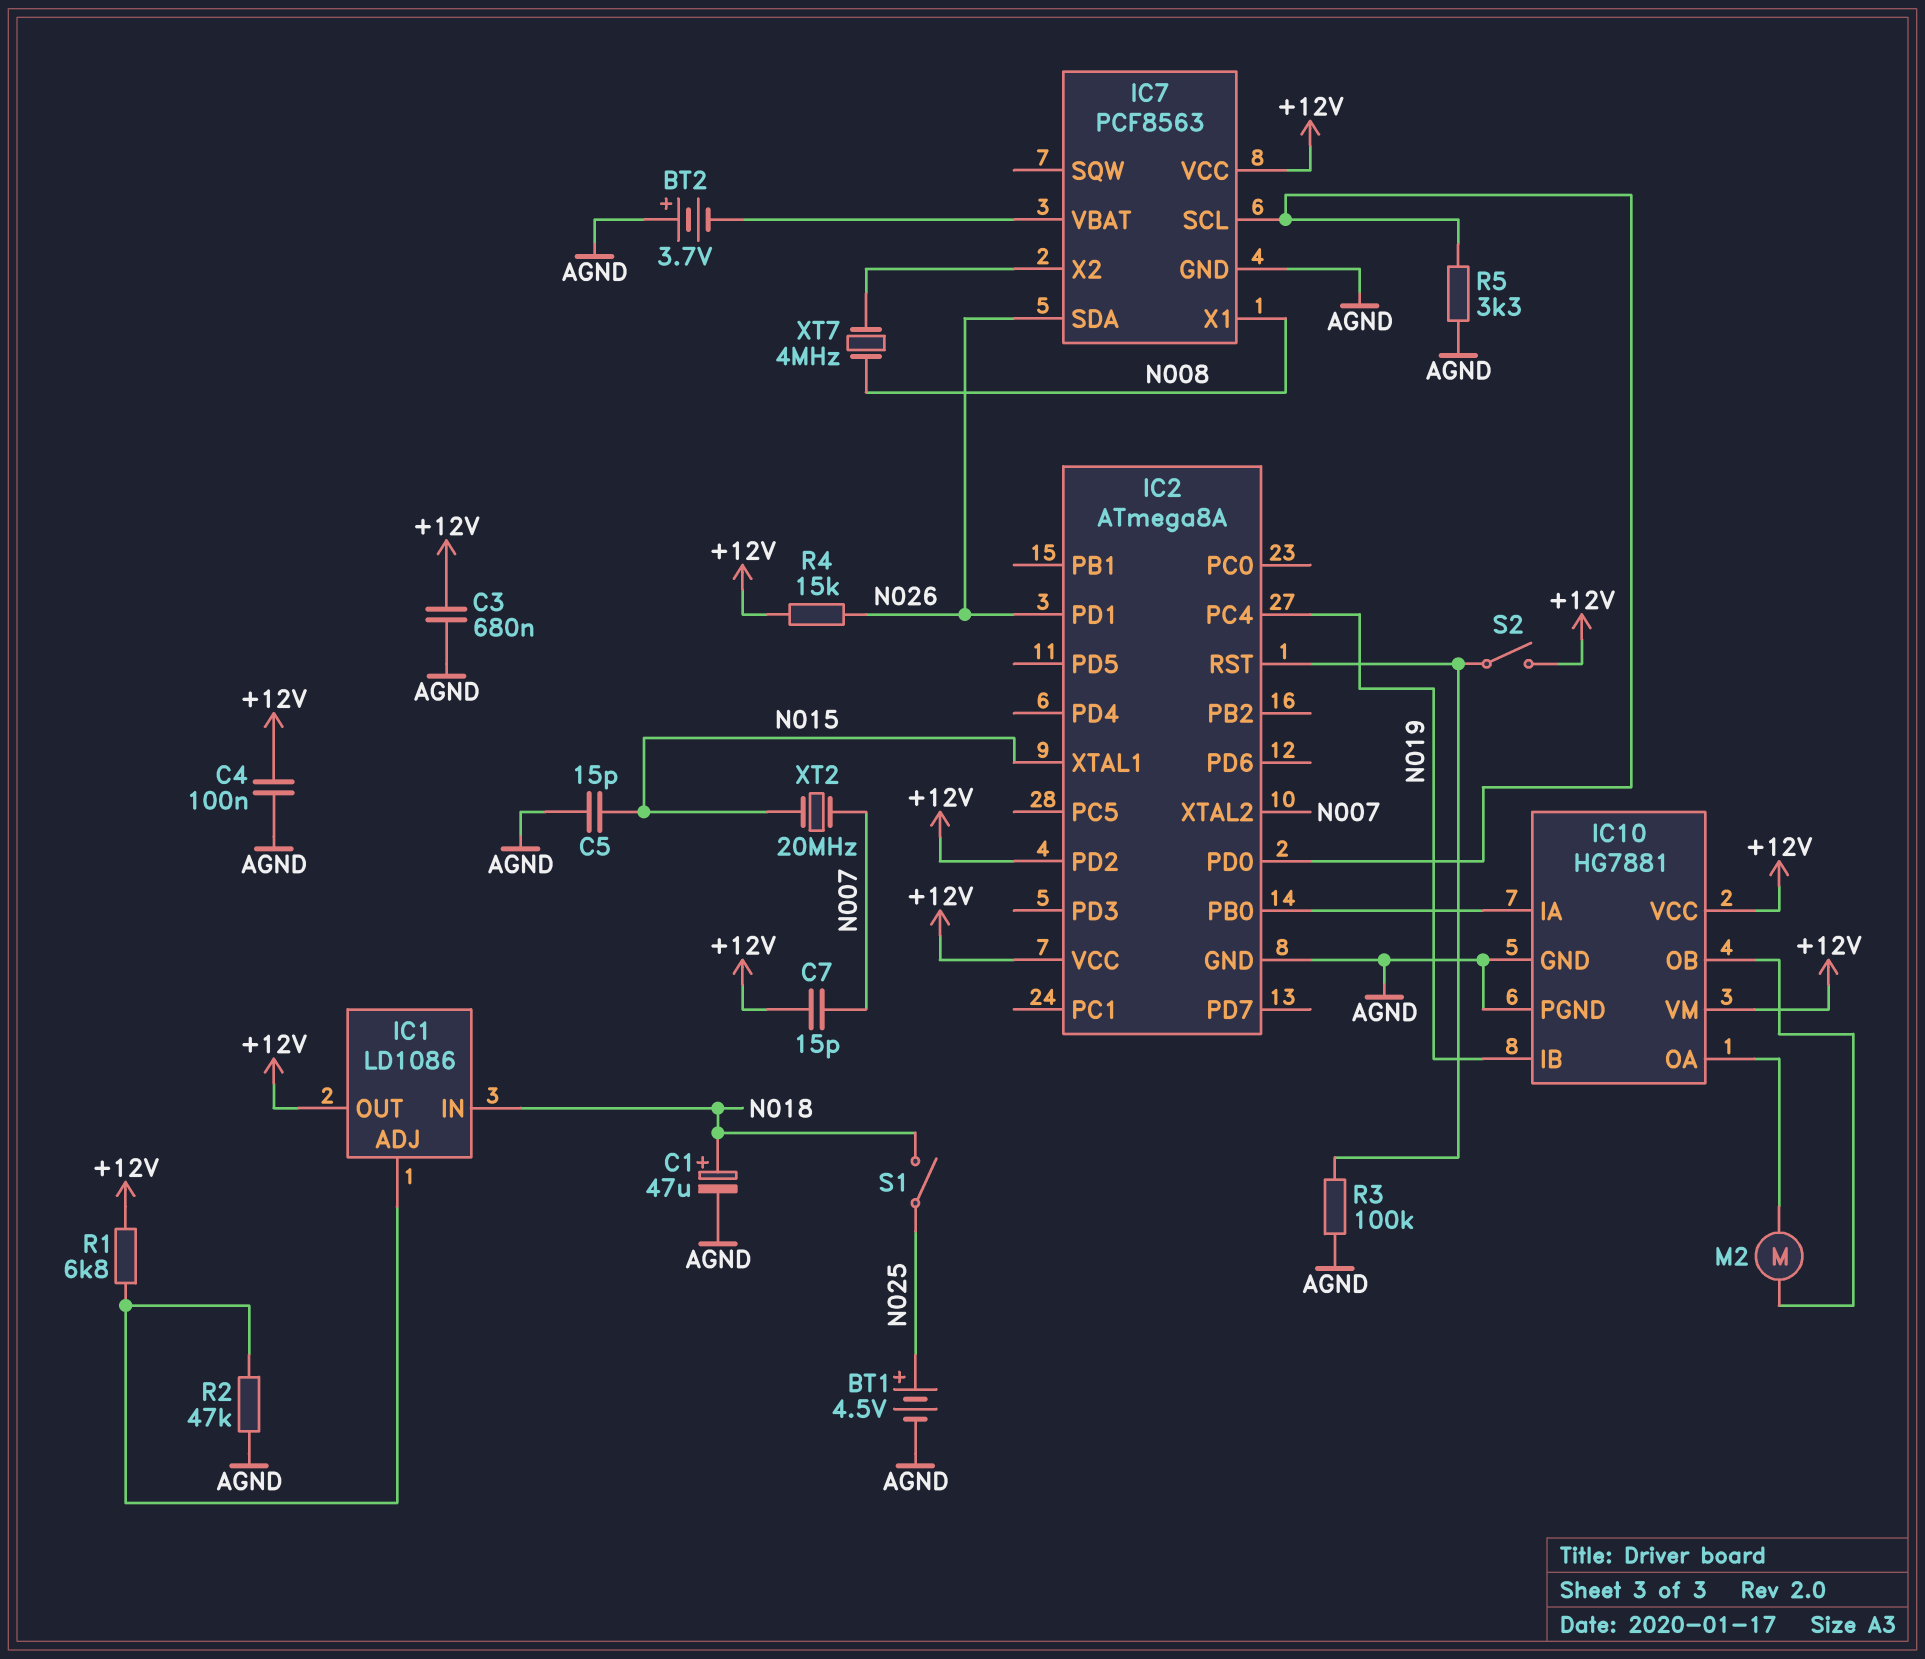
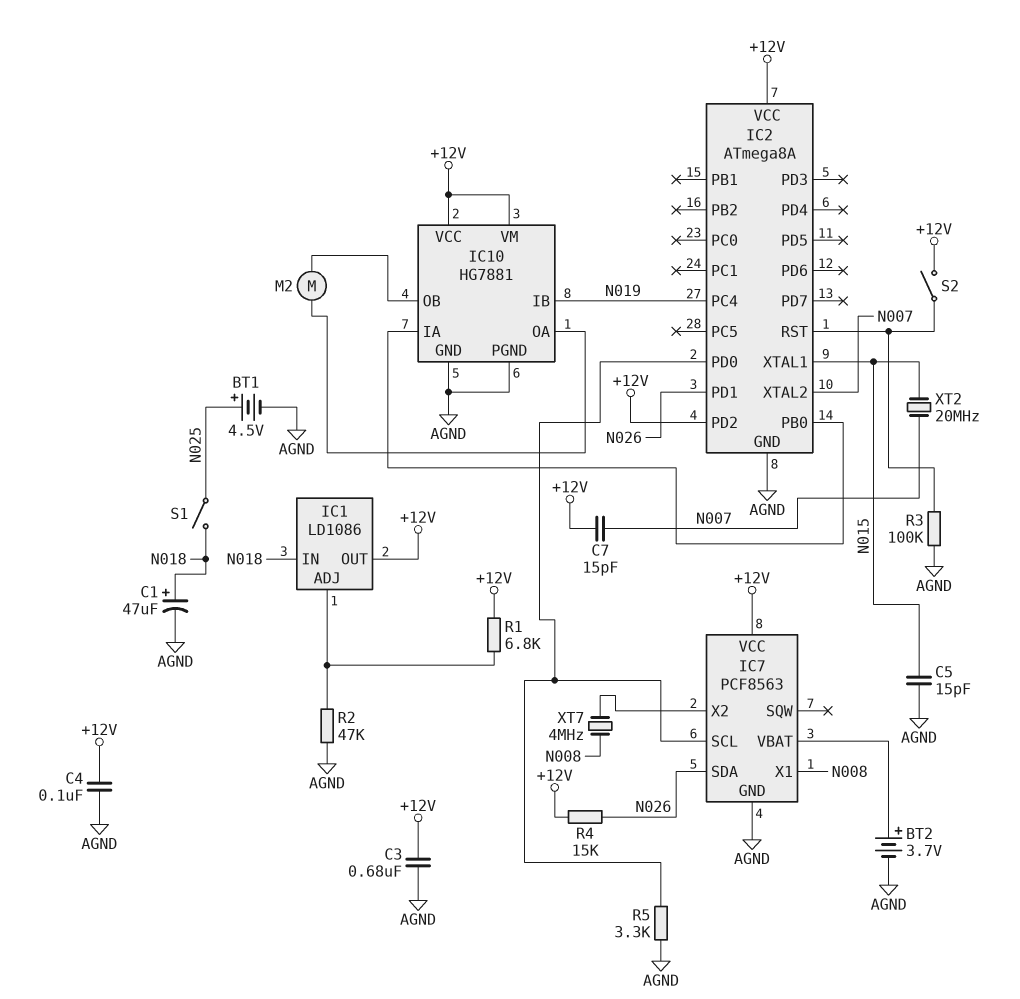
BT2: 3.7V (plus AGND, minus IC7/VBAT) -> 3.7V (plus IC7/VBAT, minus AGND)

